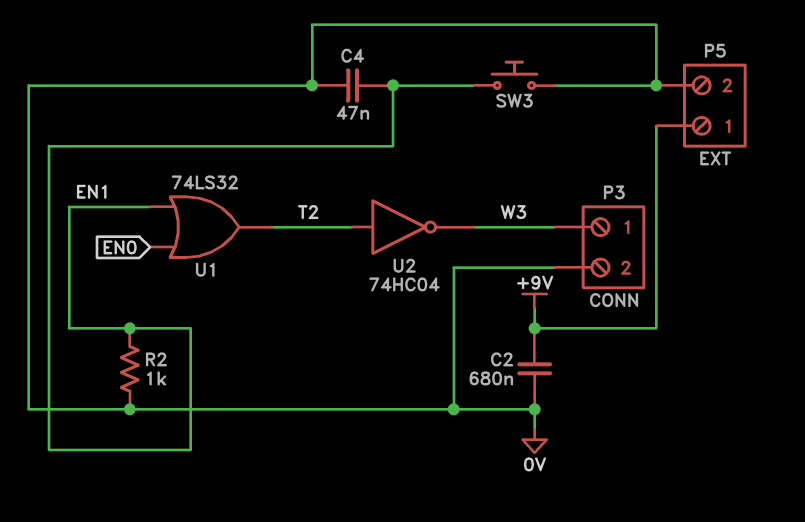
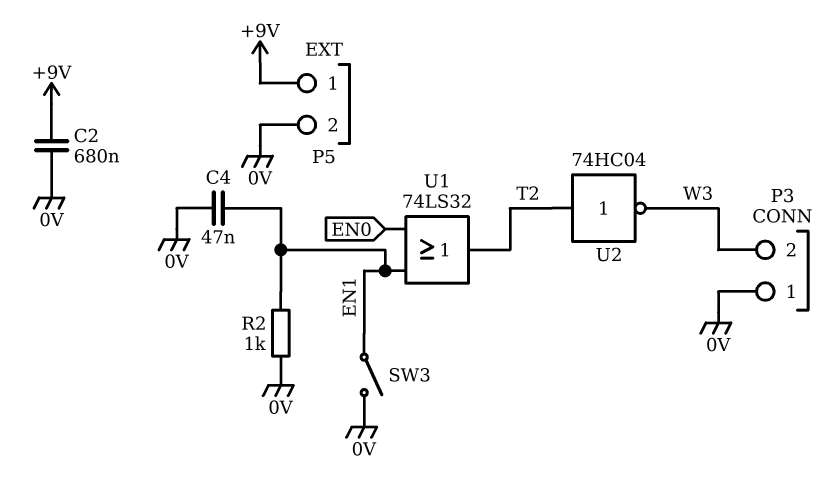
P3 pin 1: W3 -> 0V
P3 pin 2: 0V -> W3
SW3: button (0V, EN1) -> switch (0V, EN1)

